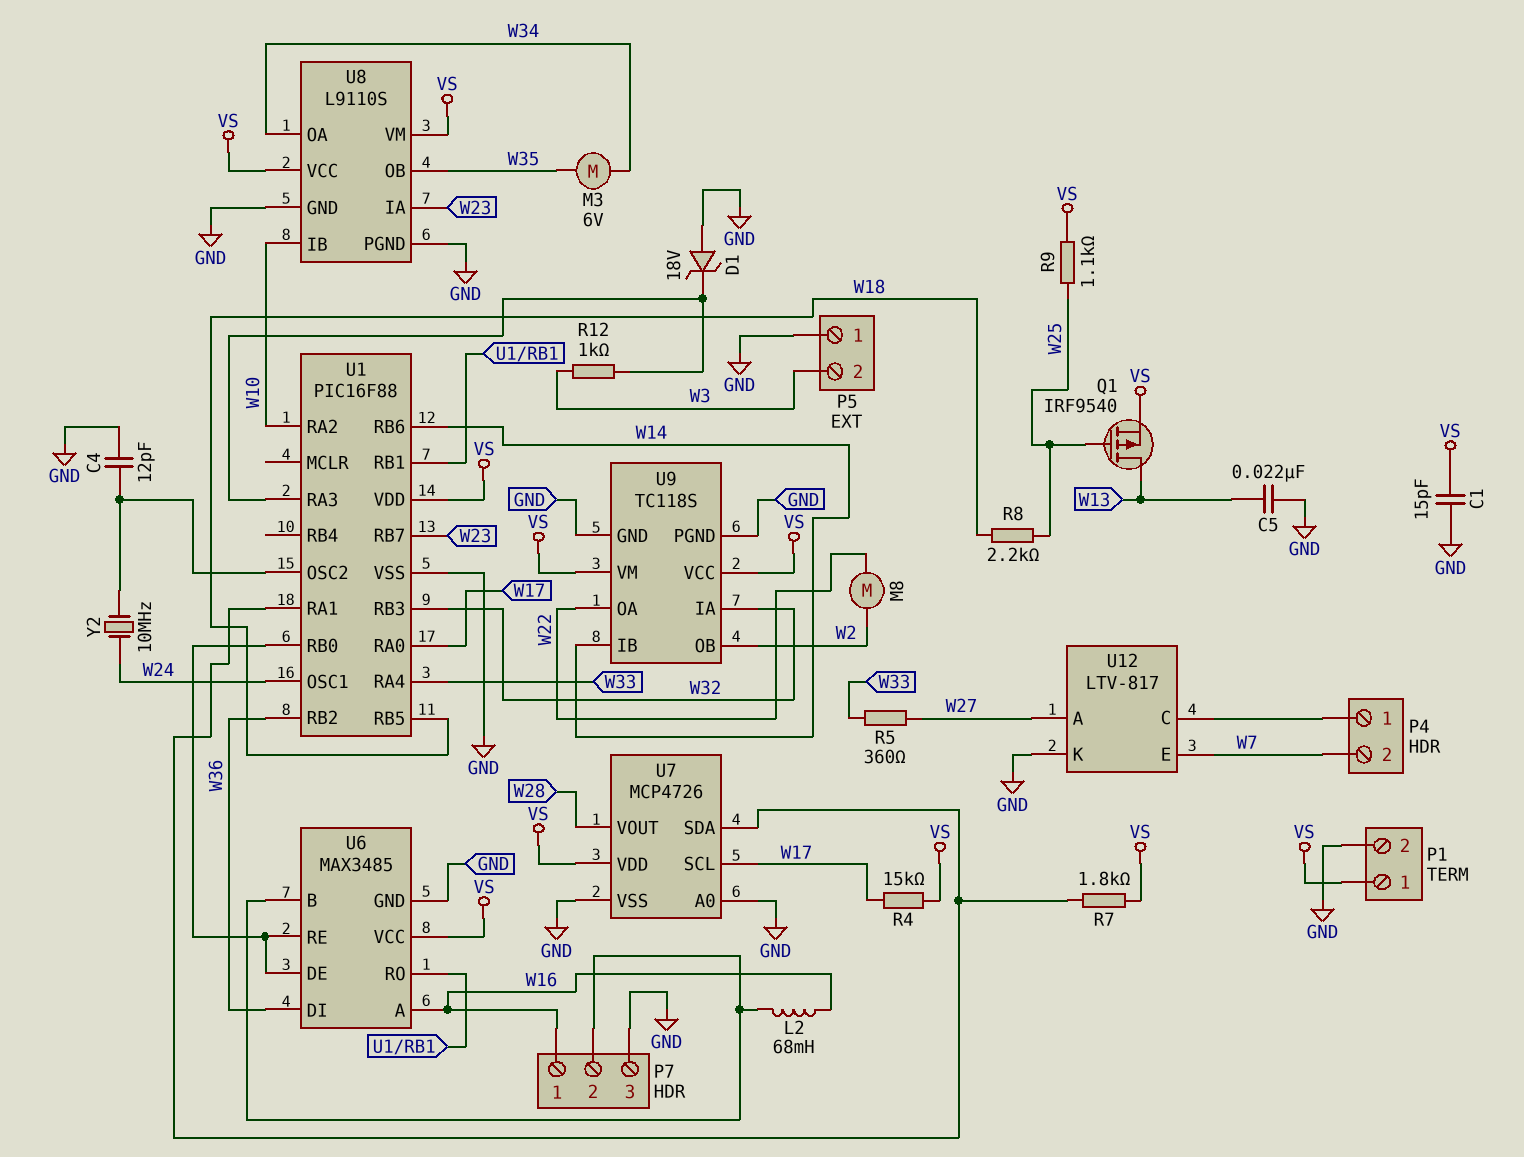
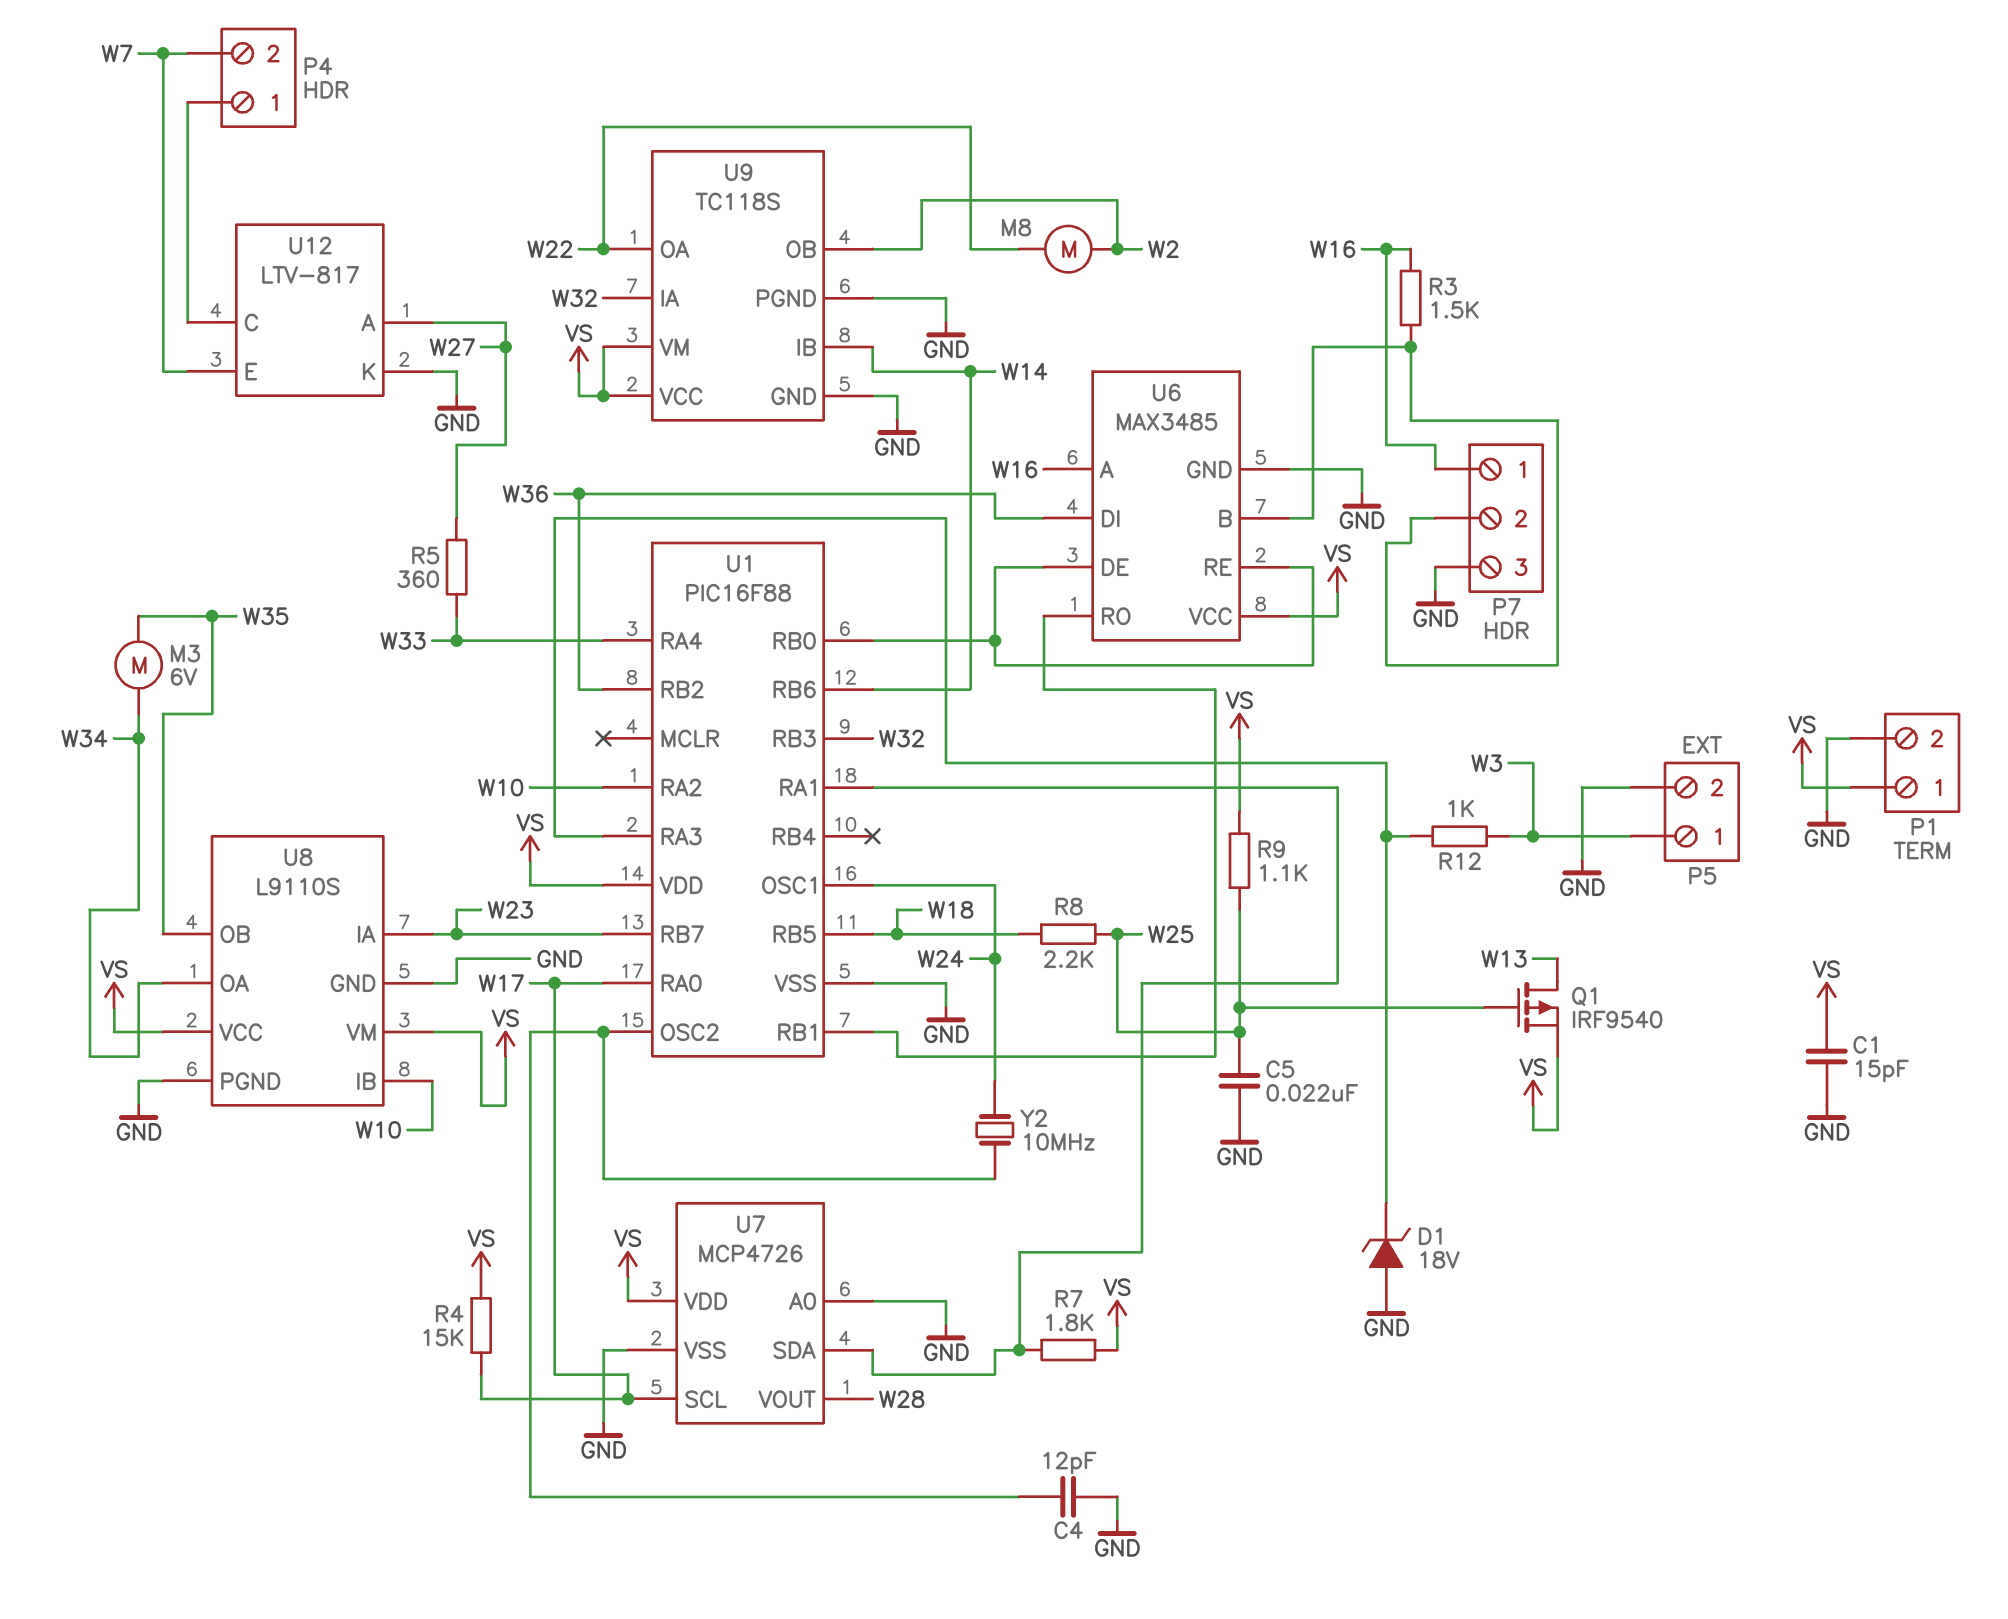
C5: 22nF (GND, W13) -> 22nF (GND, W25)
L2: 68mH (P7/2, W16) -> none
P5 pin 1: GND -> W3
P5 pin 2: W3 -> GND
R3: none -> 1.5k (P7/2, W16)

